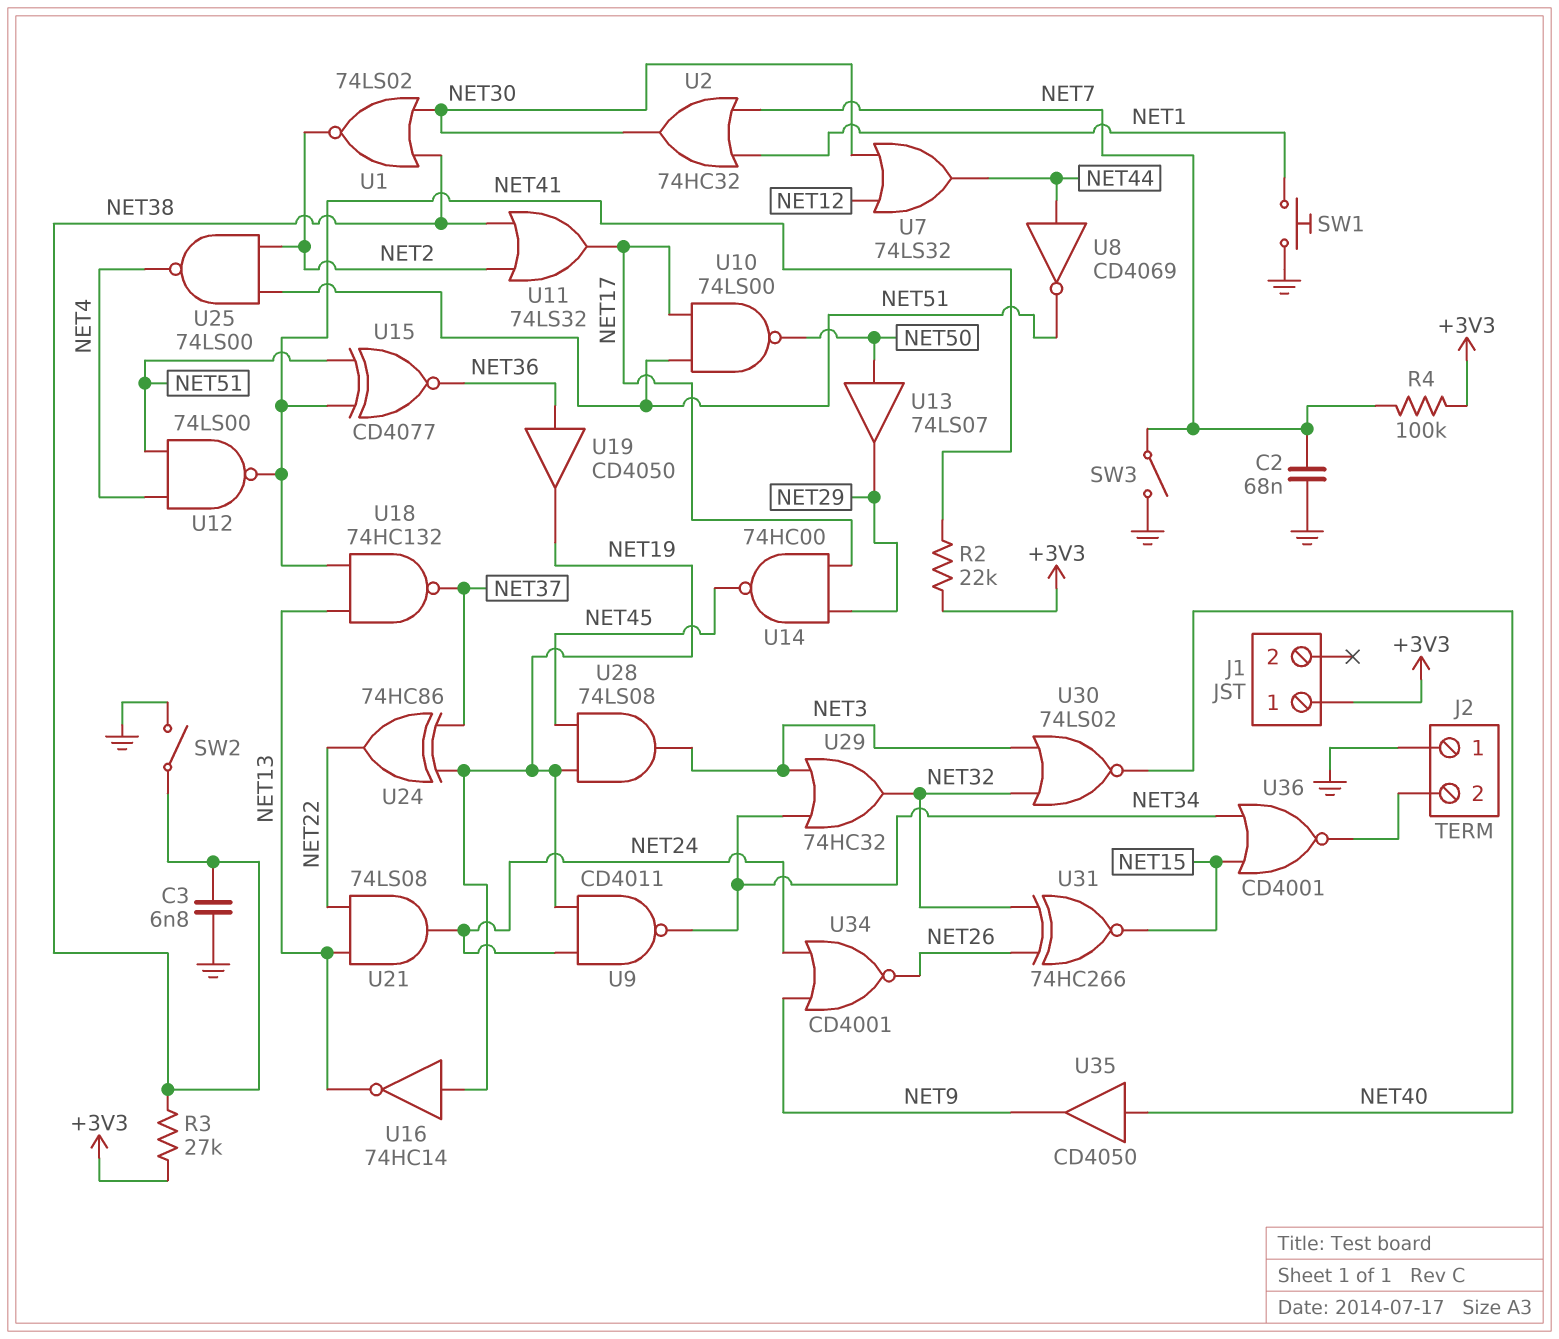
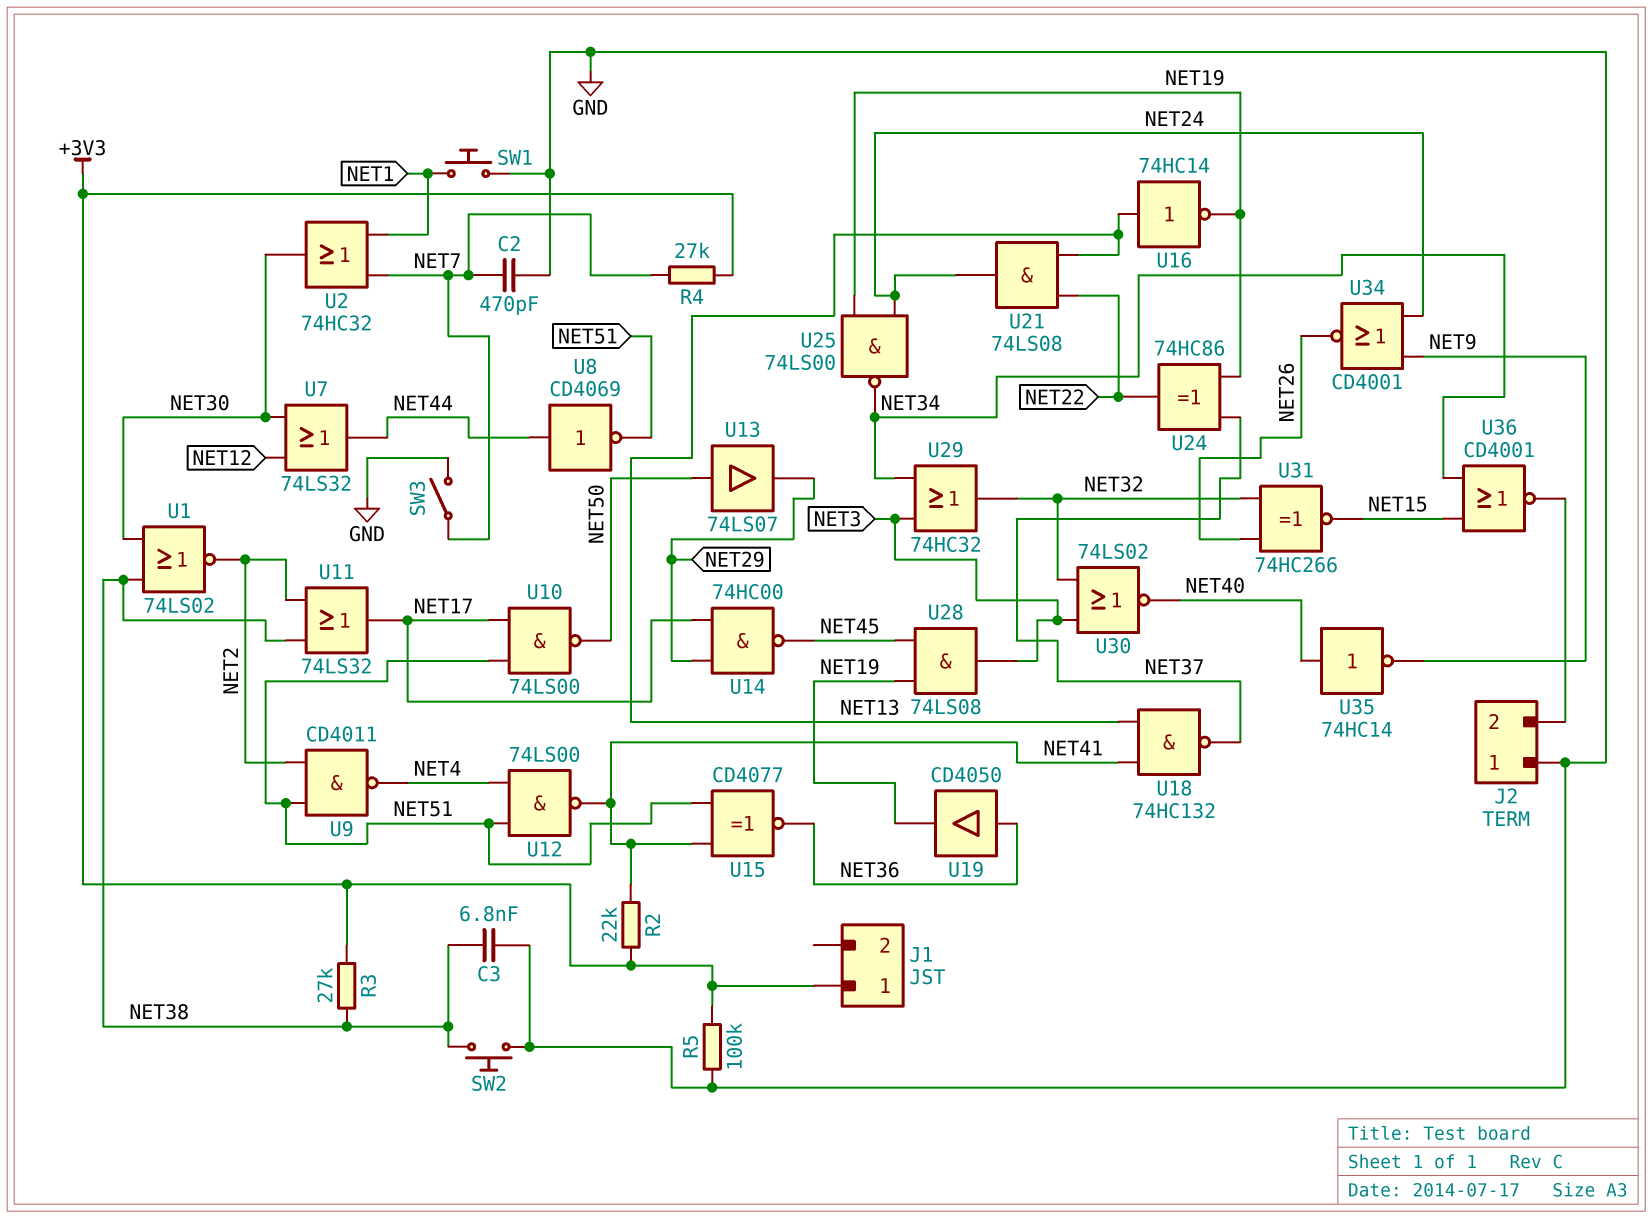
C2: 68nF (GND, NET7) -> 470pF (GND, NET7)
R4: 100k (+3V3, NET7) -> 27k (+3V3, NET7)
R5: none -> 100k (+3V3, GND)
SW2: switch (GND, NET38) -> button (GND, NET38)
U9: NAND CD4011 (in NET19, in NET24, out NET34) -> NAND CD4011 (in NET2, in NET51, out NET4)
U16: NOT 74HC14 (in NET19, out NET13) -> NOT 74HC14 (in NET13, out NET19)
U25: NAND 74LS00 (in NET2, in NET51, out NET4) -> NAND 74LS00 (in NET19, in NET24, out NET34)
U35: buffer CD4050 (in NET40, out NET9) -> NOT 74HC14 (in NET40, out NET9)

